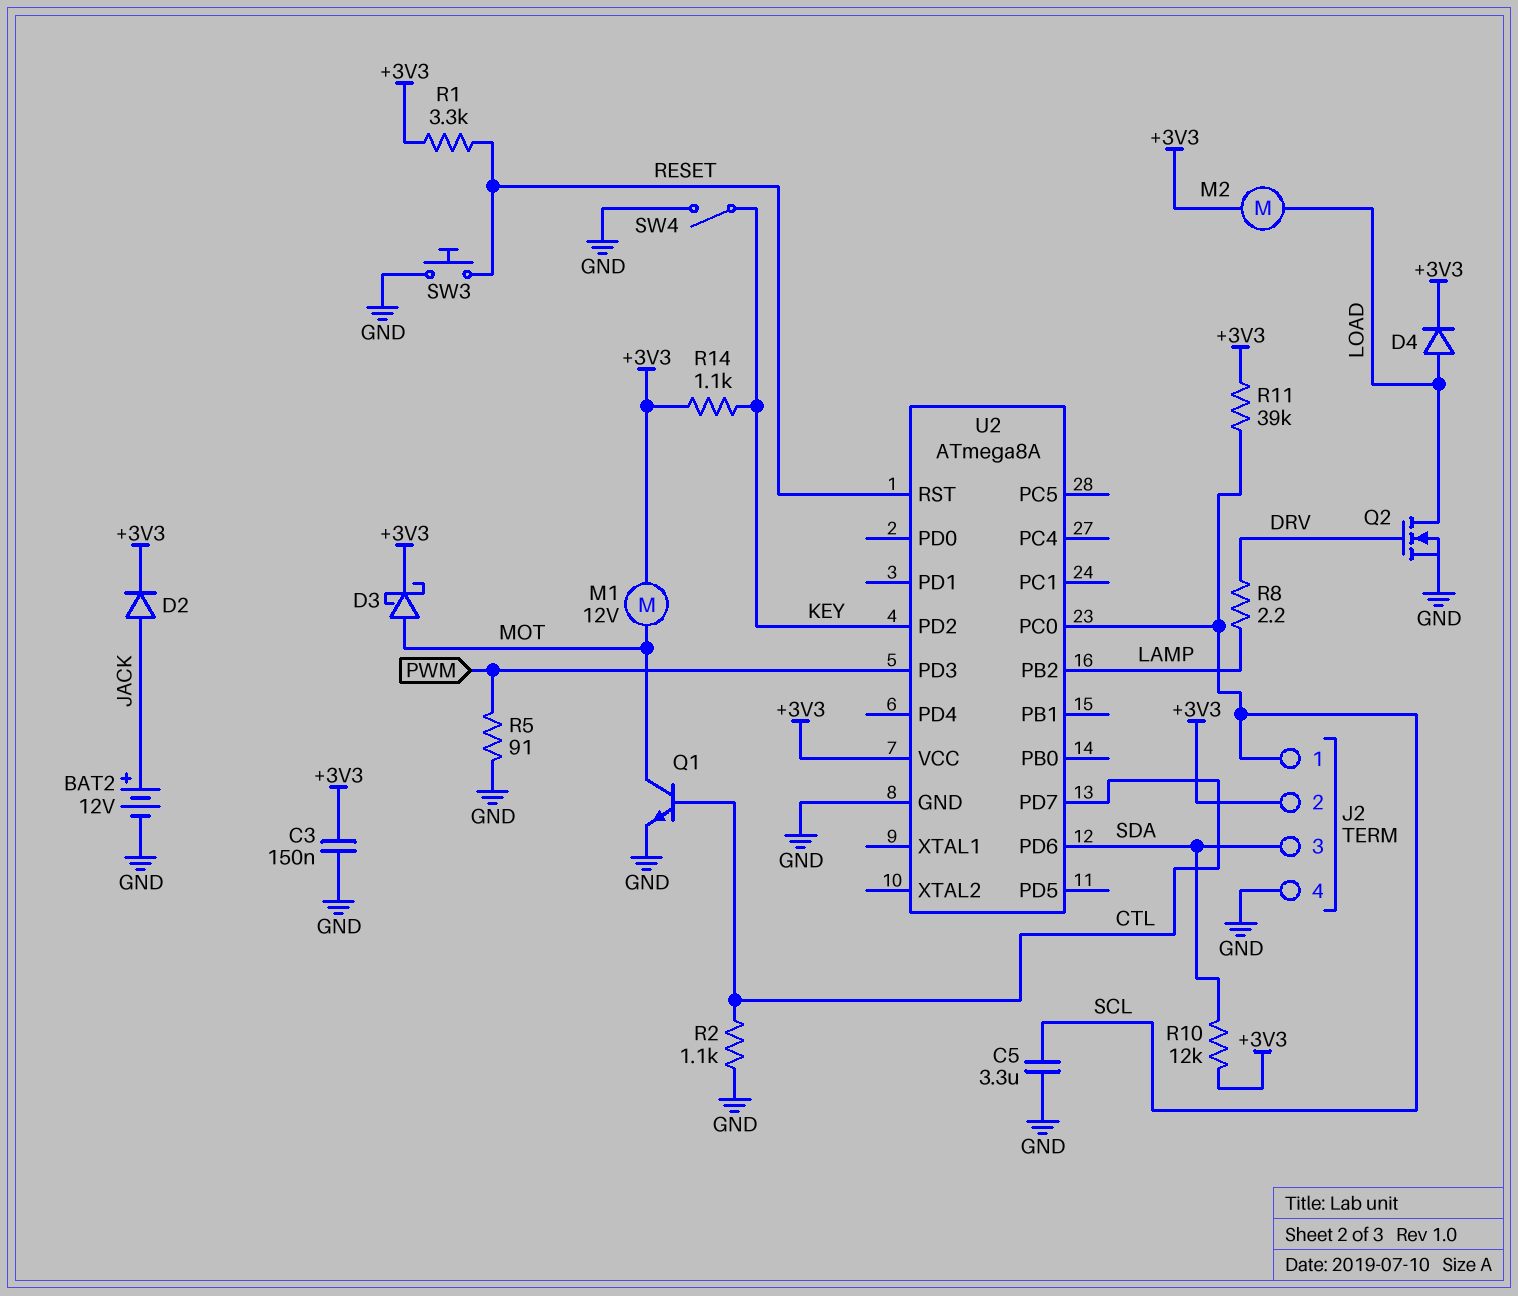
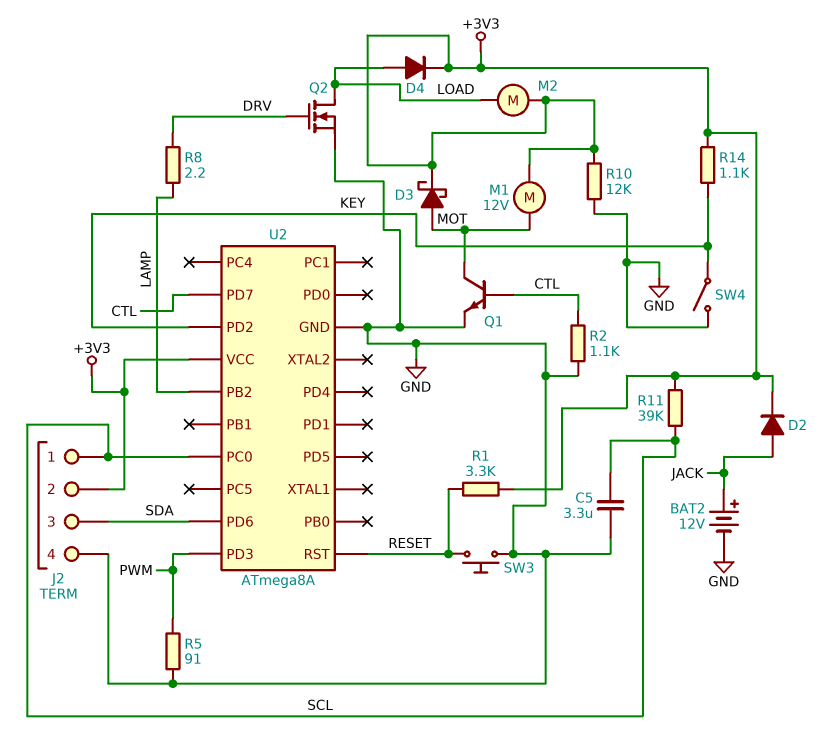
C3: 150nF (+3V3, GND) -> none
R10: 12k (+3V3, SDA) -> 12k (+3V3, GND)

